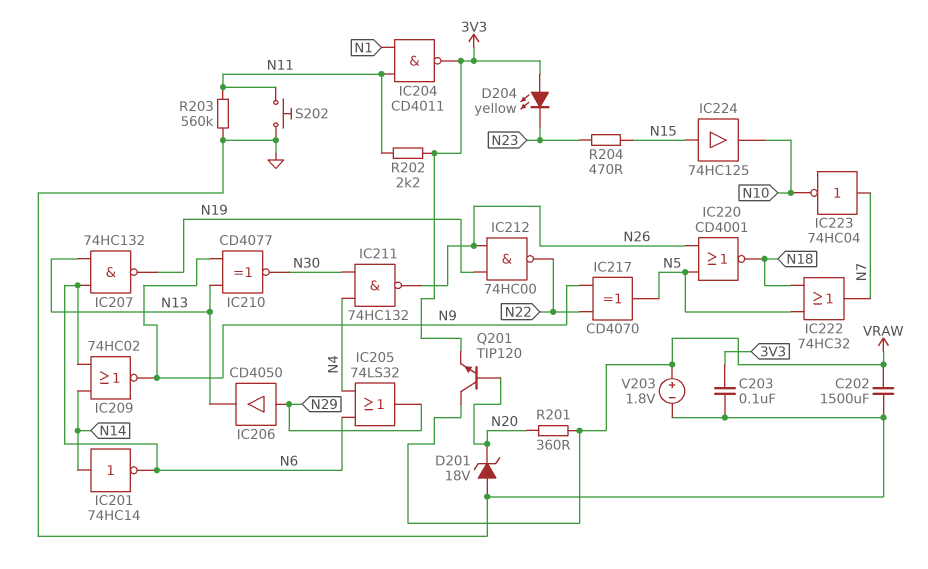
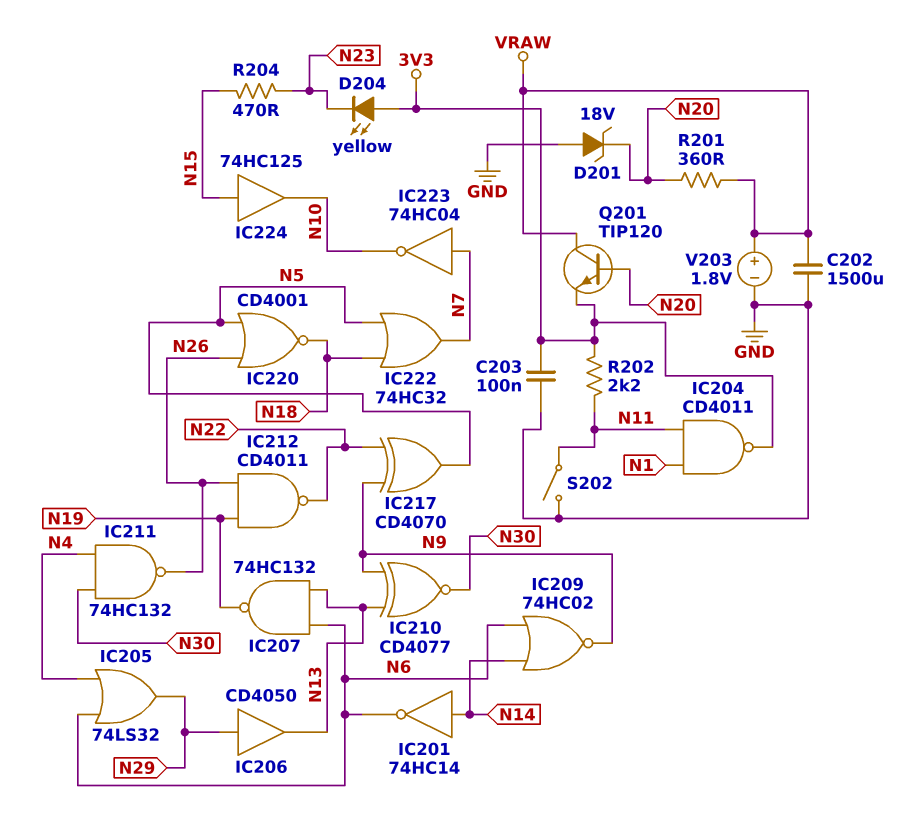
IC212: NAND 74HC00 (in N19, in N26, out N22) -> NAND CD4011 (in N19, in N26, out N22)
R203: 560k (GND, N11) -> none
S202: button (GND, N11) -> switch (GND, N11)

